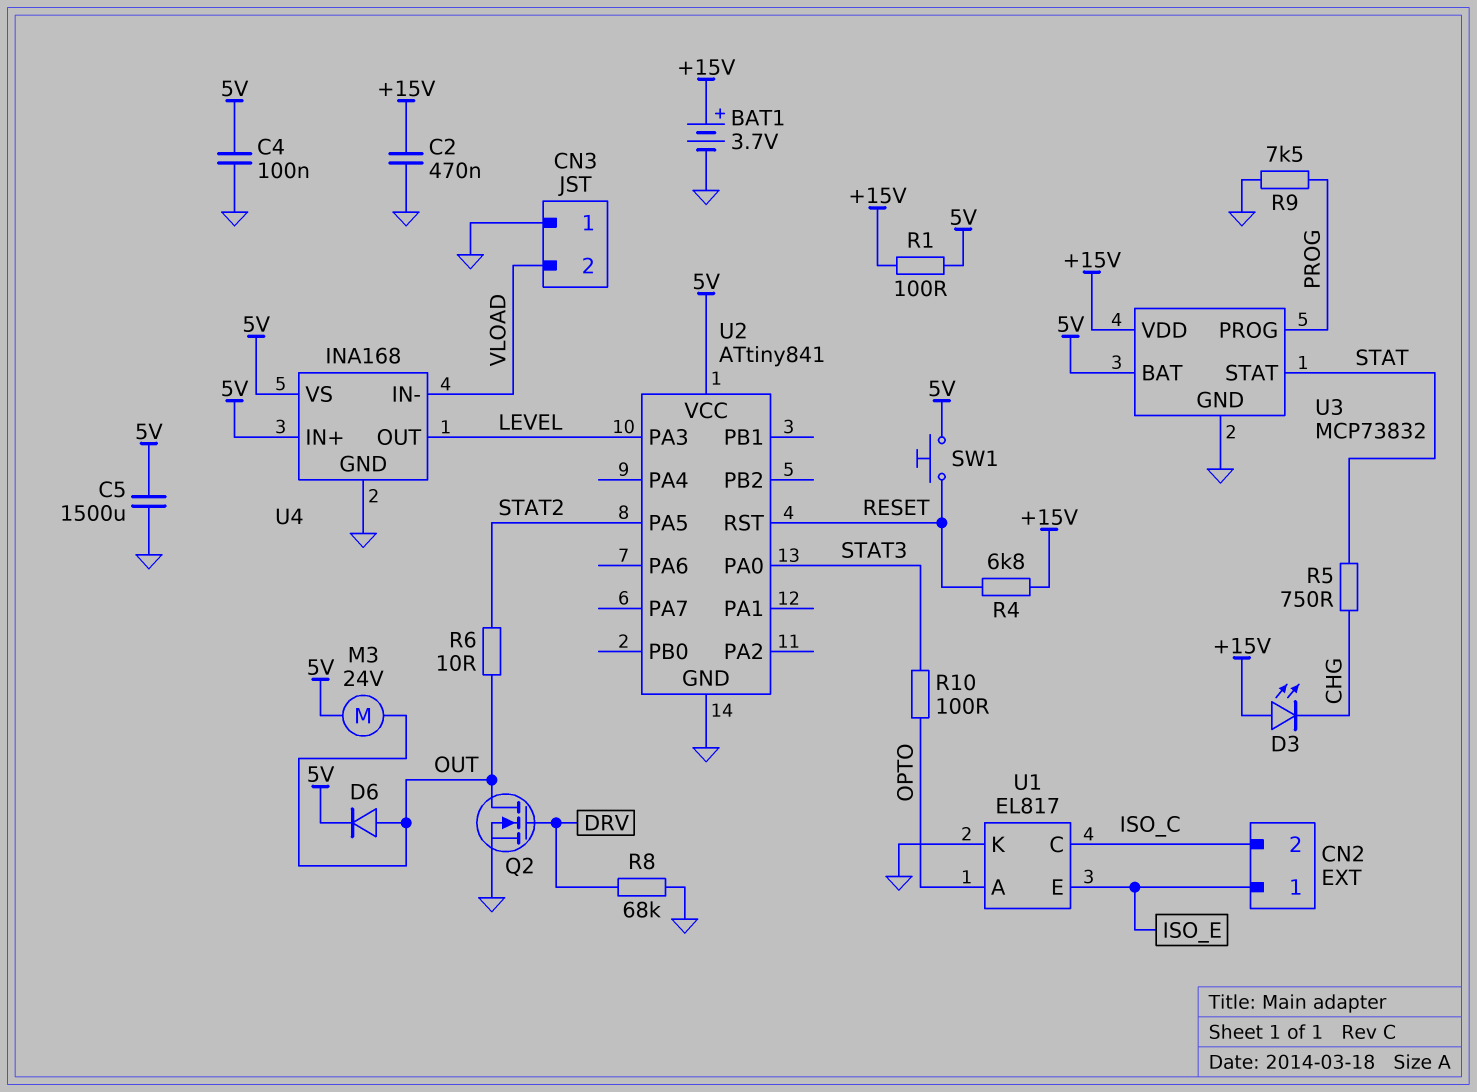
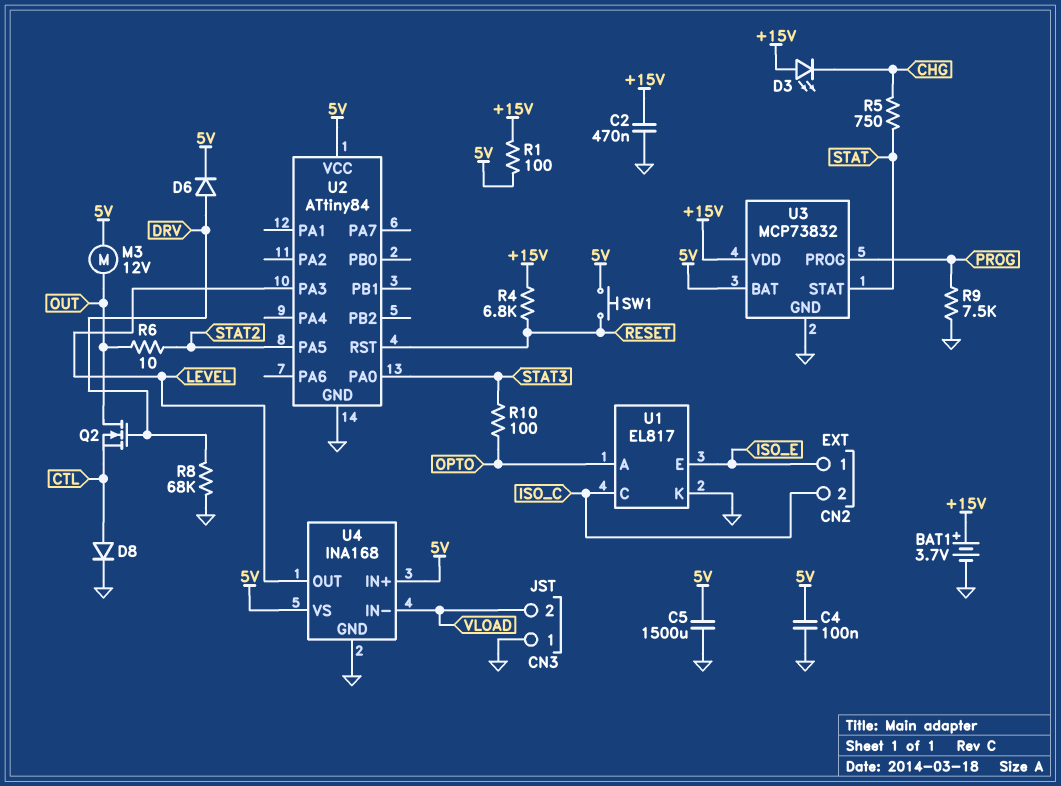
D6: diode (A OUT, K 5V) -> diode (A DRV, K 5V)
D8: none -> diode (A CTL, K GND)
M3: motor 24V (5V, OUT) -> motor 12V (5V, OUT)
Q2: NMOS (G DRV, D OUT, S GND) -> NMOS (G DRV, D OUT, S CTL)
U2: ATtiny841 -> ATtiny84

